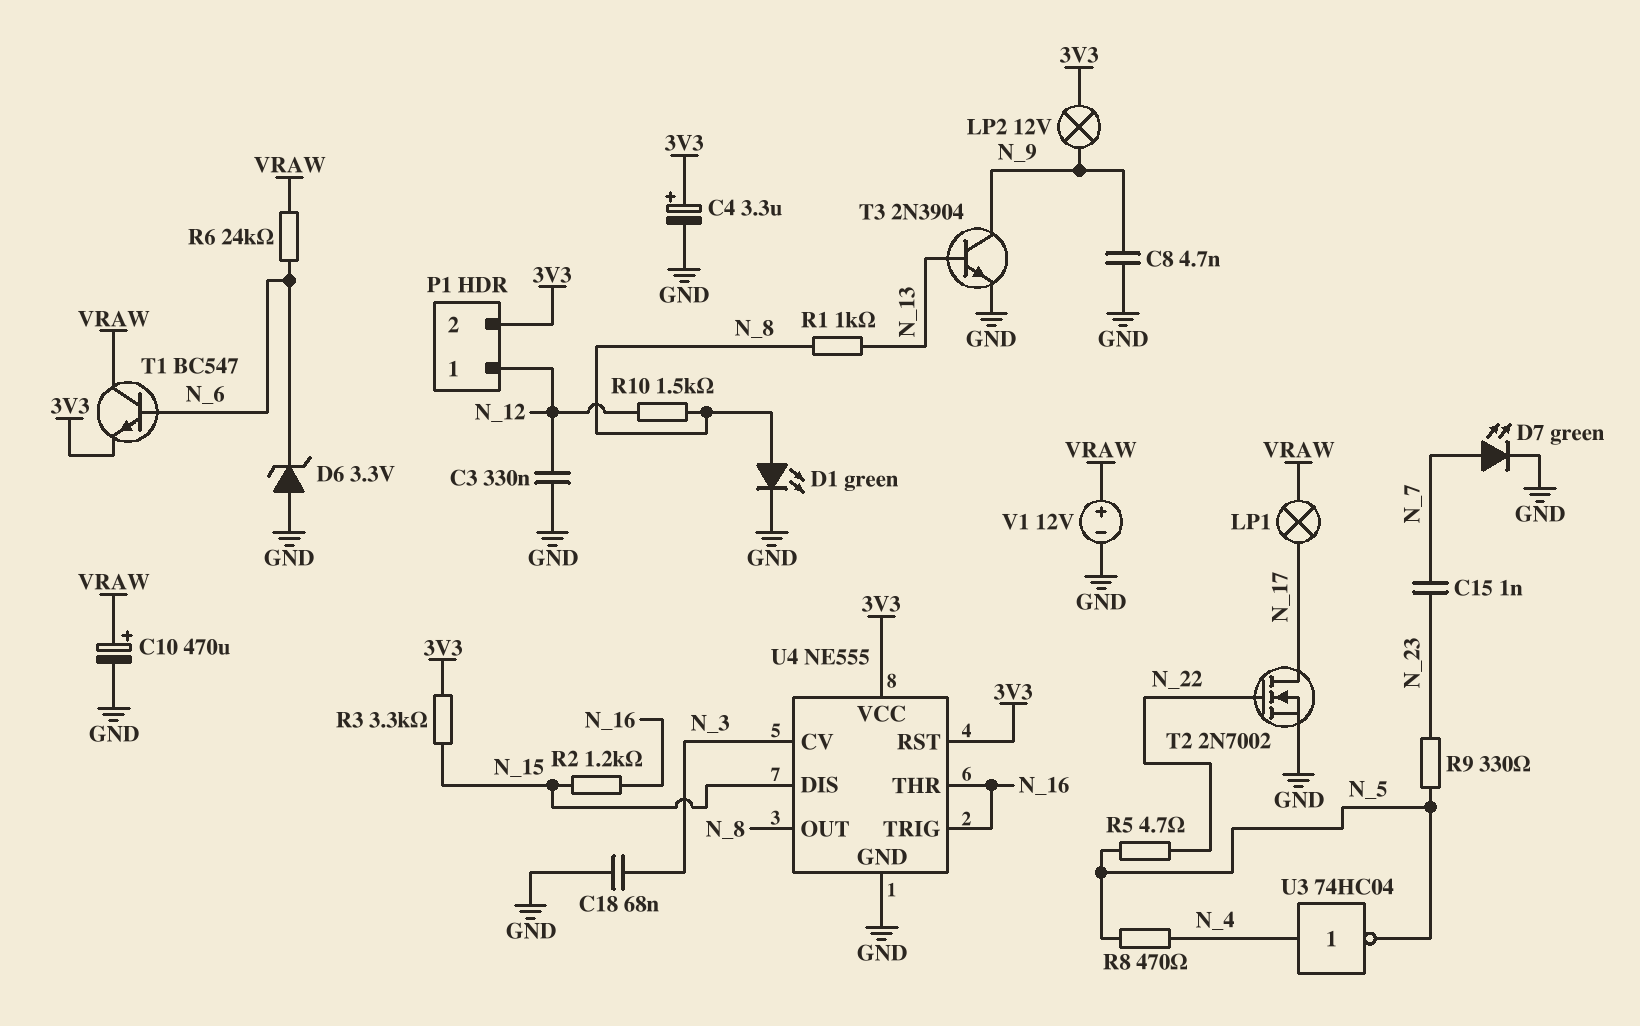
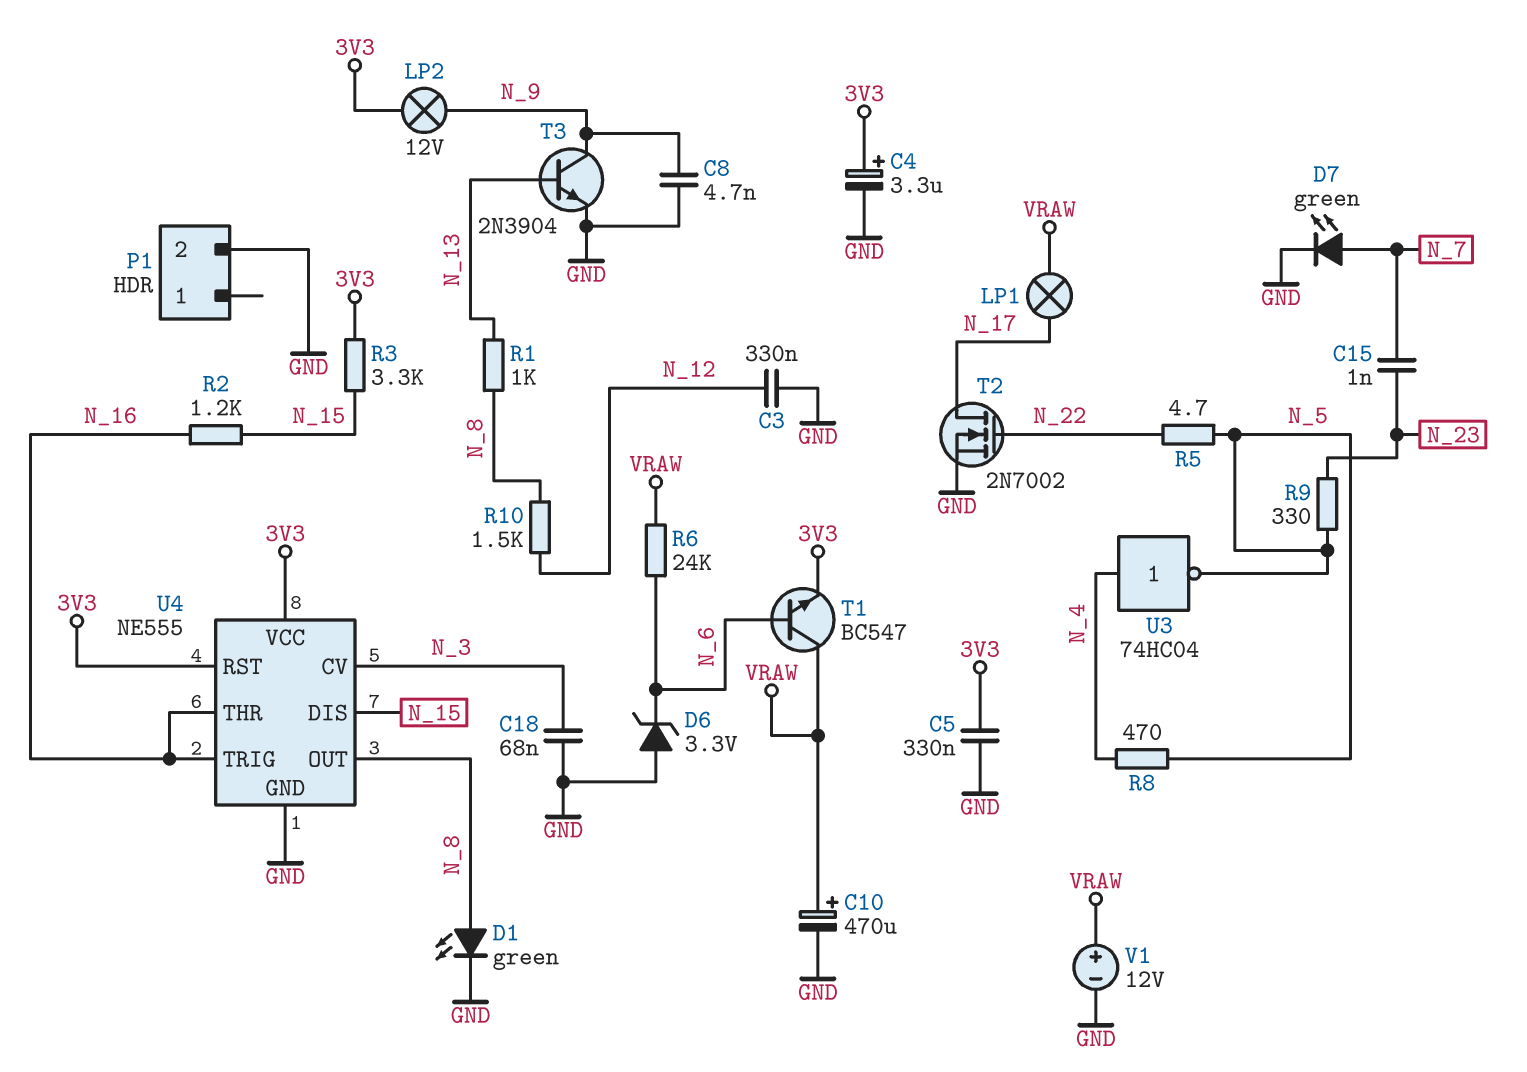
C5: none -> 330nF (3V3, GND)
P1 pin 1: N_12 -> none
P1 pin 2: 3V3 -> GND

